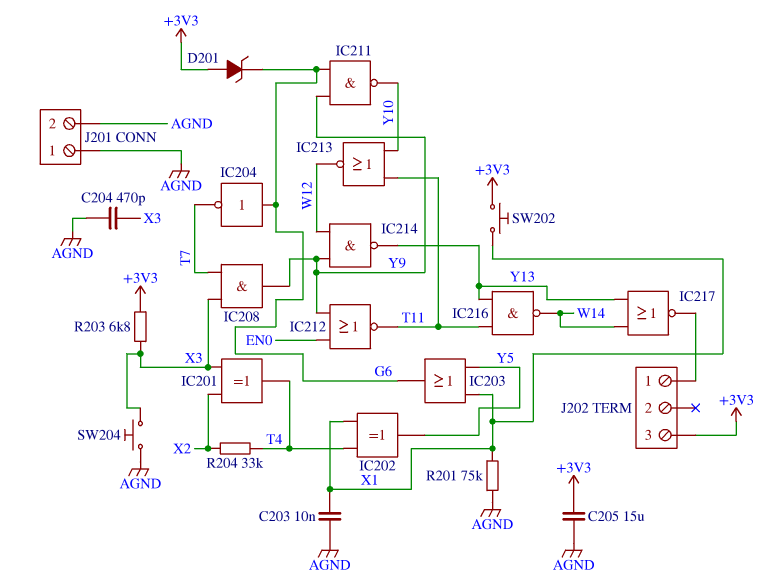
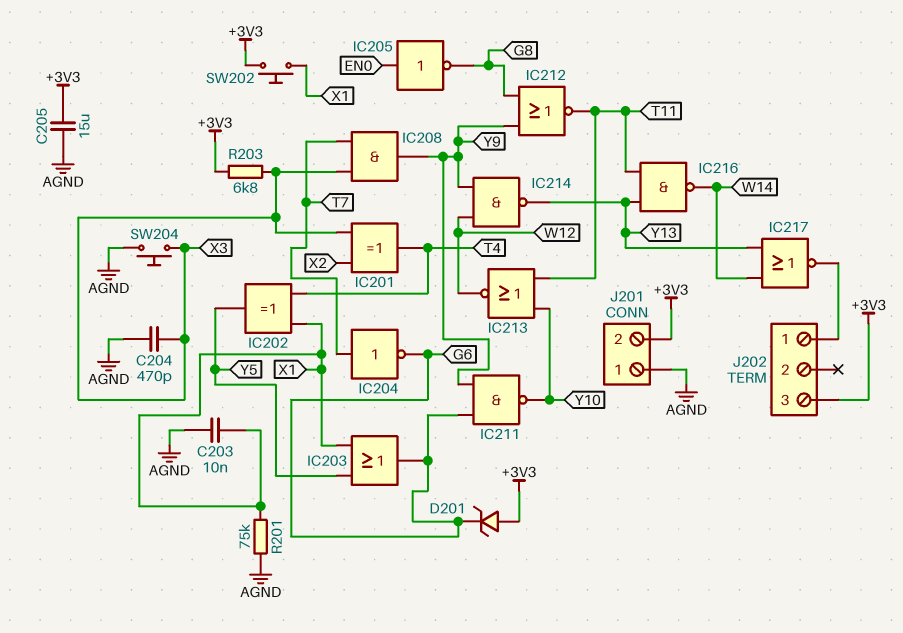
IC204: NOT (in G6, out T7) -> NOT (in T7, out G6)
IC205: none -> NOT (in EN0, out G8)
IC212: NOR (in EN0, in Y9, out T11) -> NOR (in G8, in Y9, out T11)
J201 pin 2: AGND -> +3V3
R204: 33k (T4, X2) -> none

